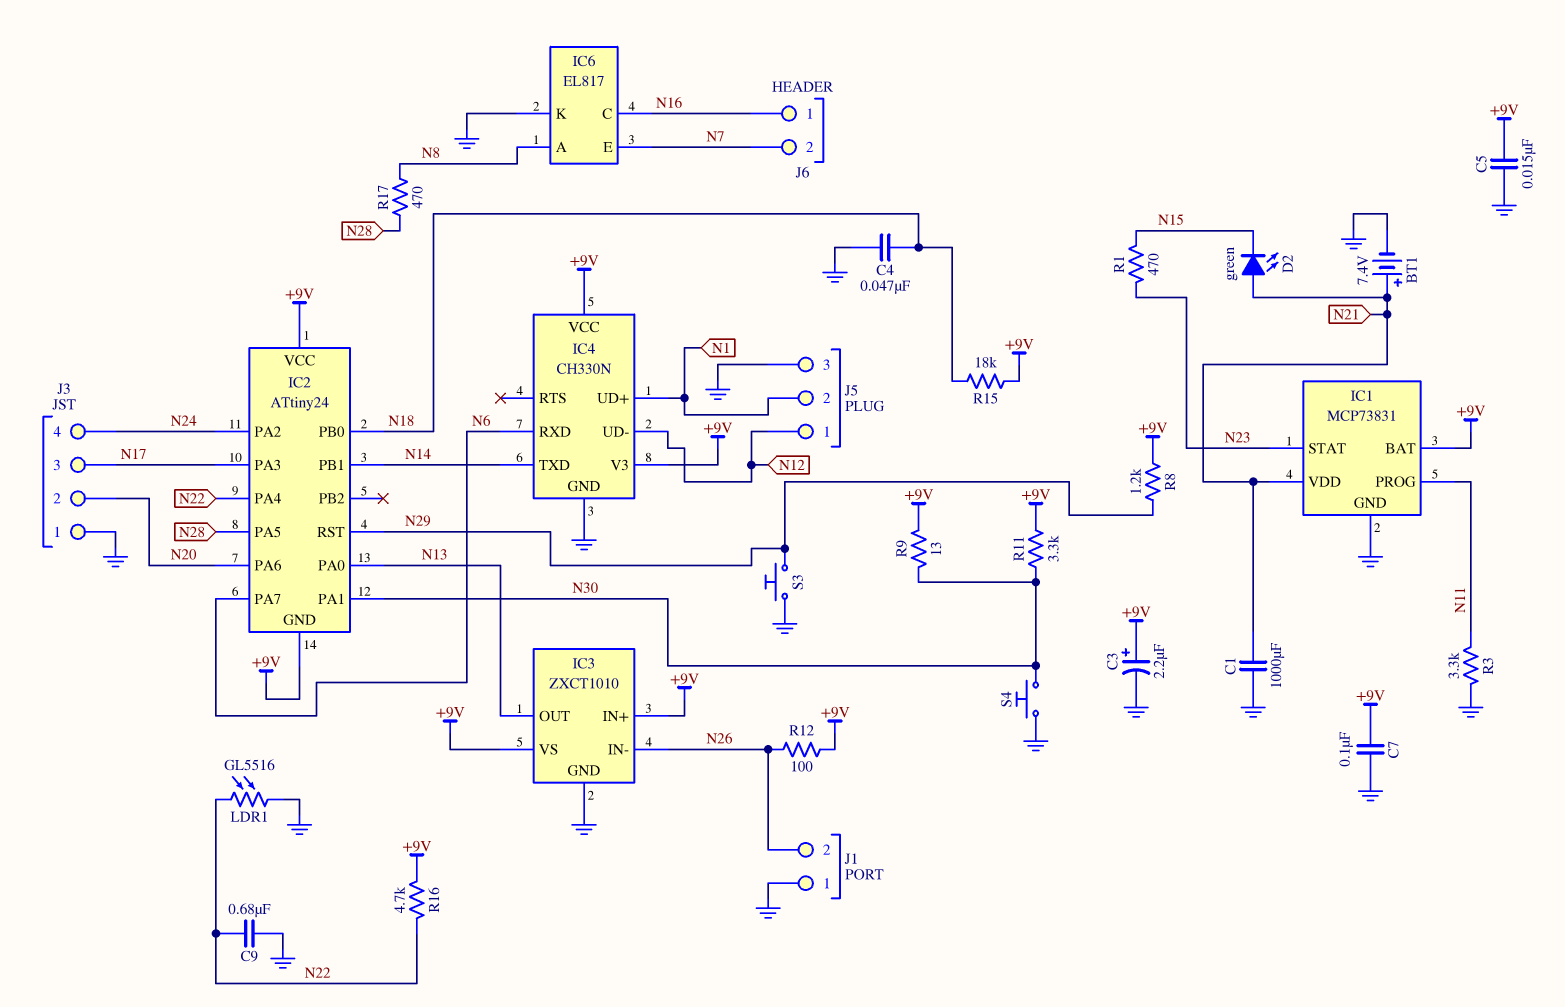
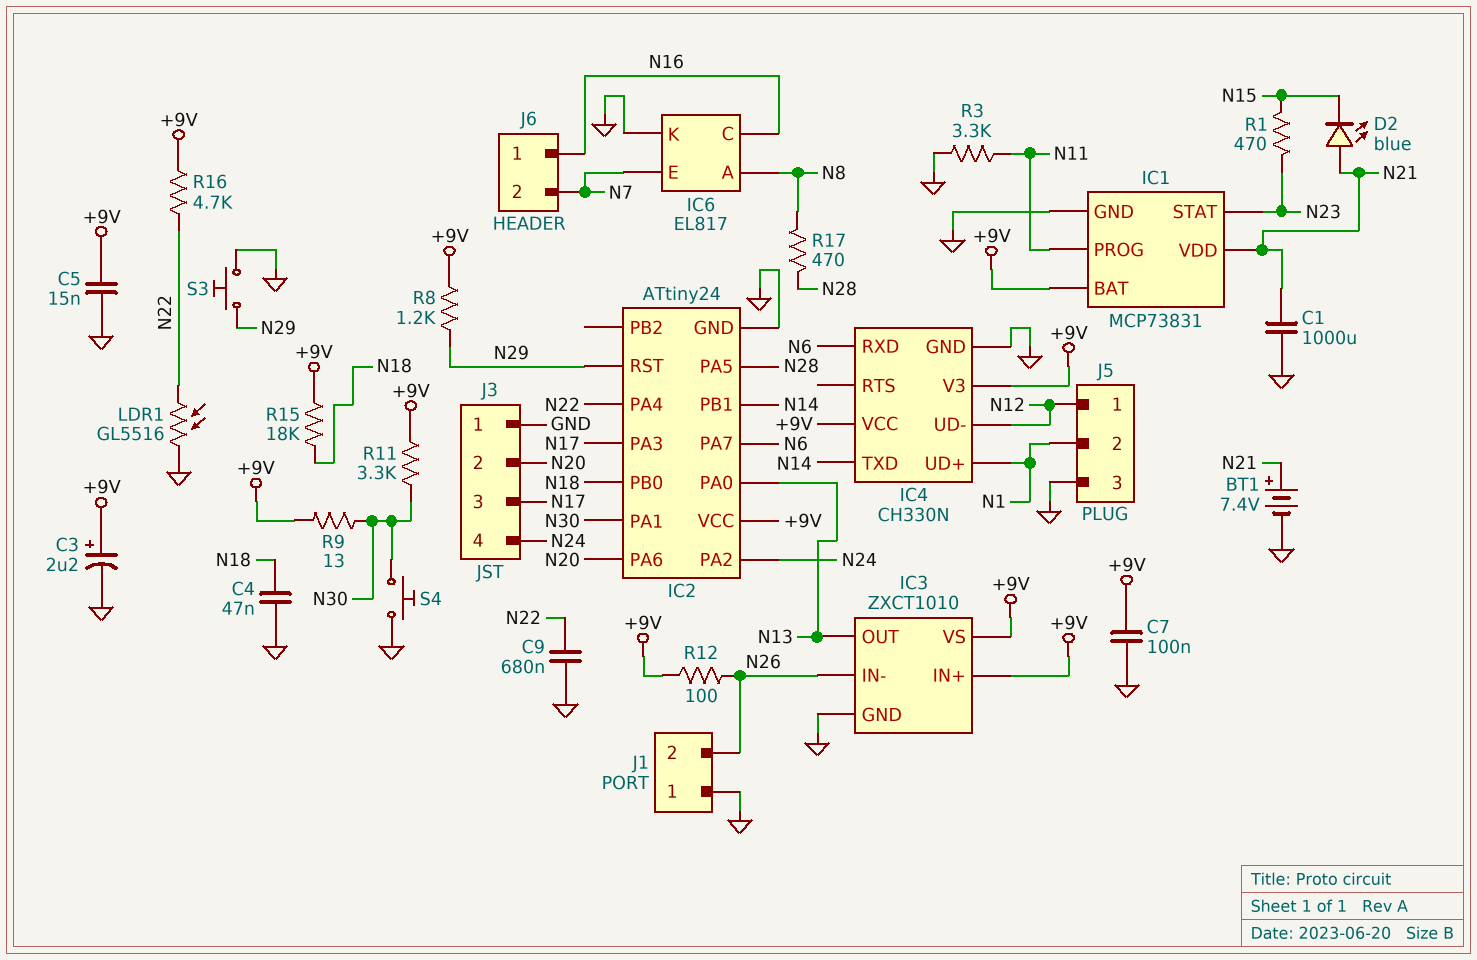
D2: LED green (A N21, K N15) -> LED blue (A N21, K N15)
IC2 pin GND: +9V -> GND

